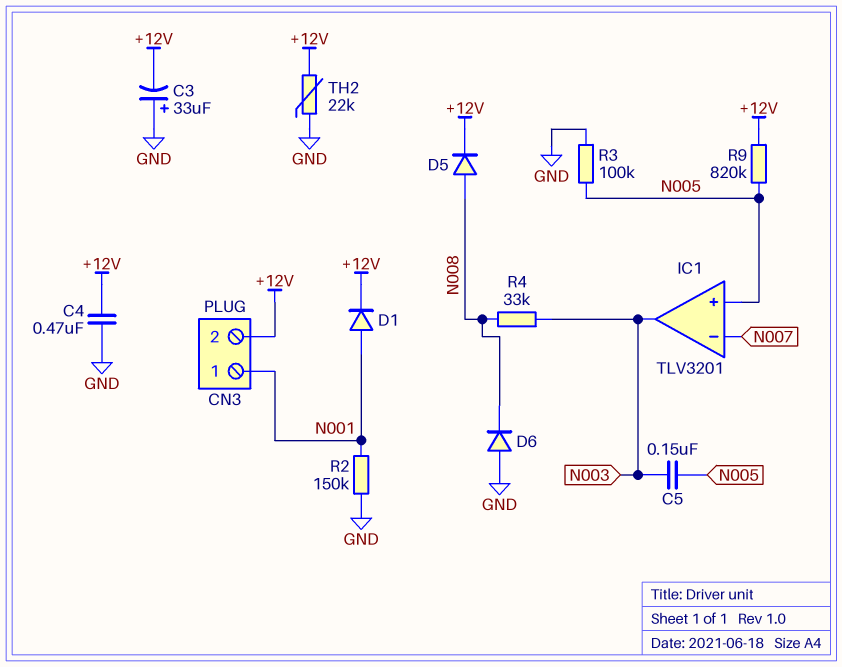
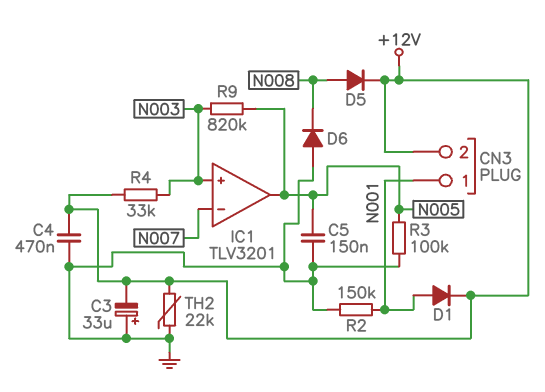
C5: 150nF (N003, N005) -> 150nF (GND, N005)
IC1 pin in+: N005 -> N003
IC1 pin out: N003 -> N005
R4: 33k (N003, N008) -> 33k (+12V, N003)
R9: 820k (+12V, N005) -> 820k (N003, N005)

